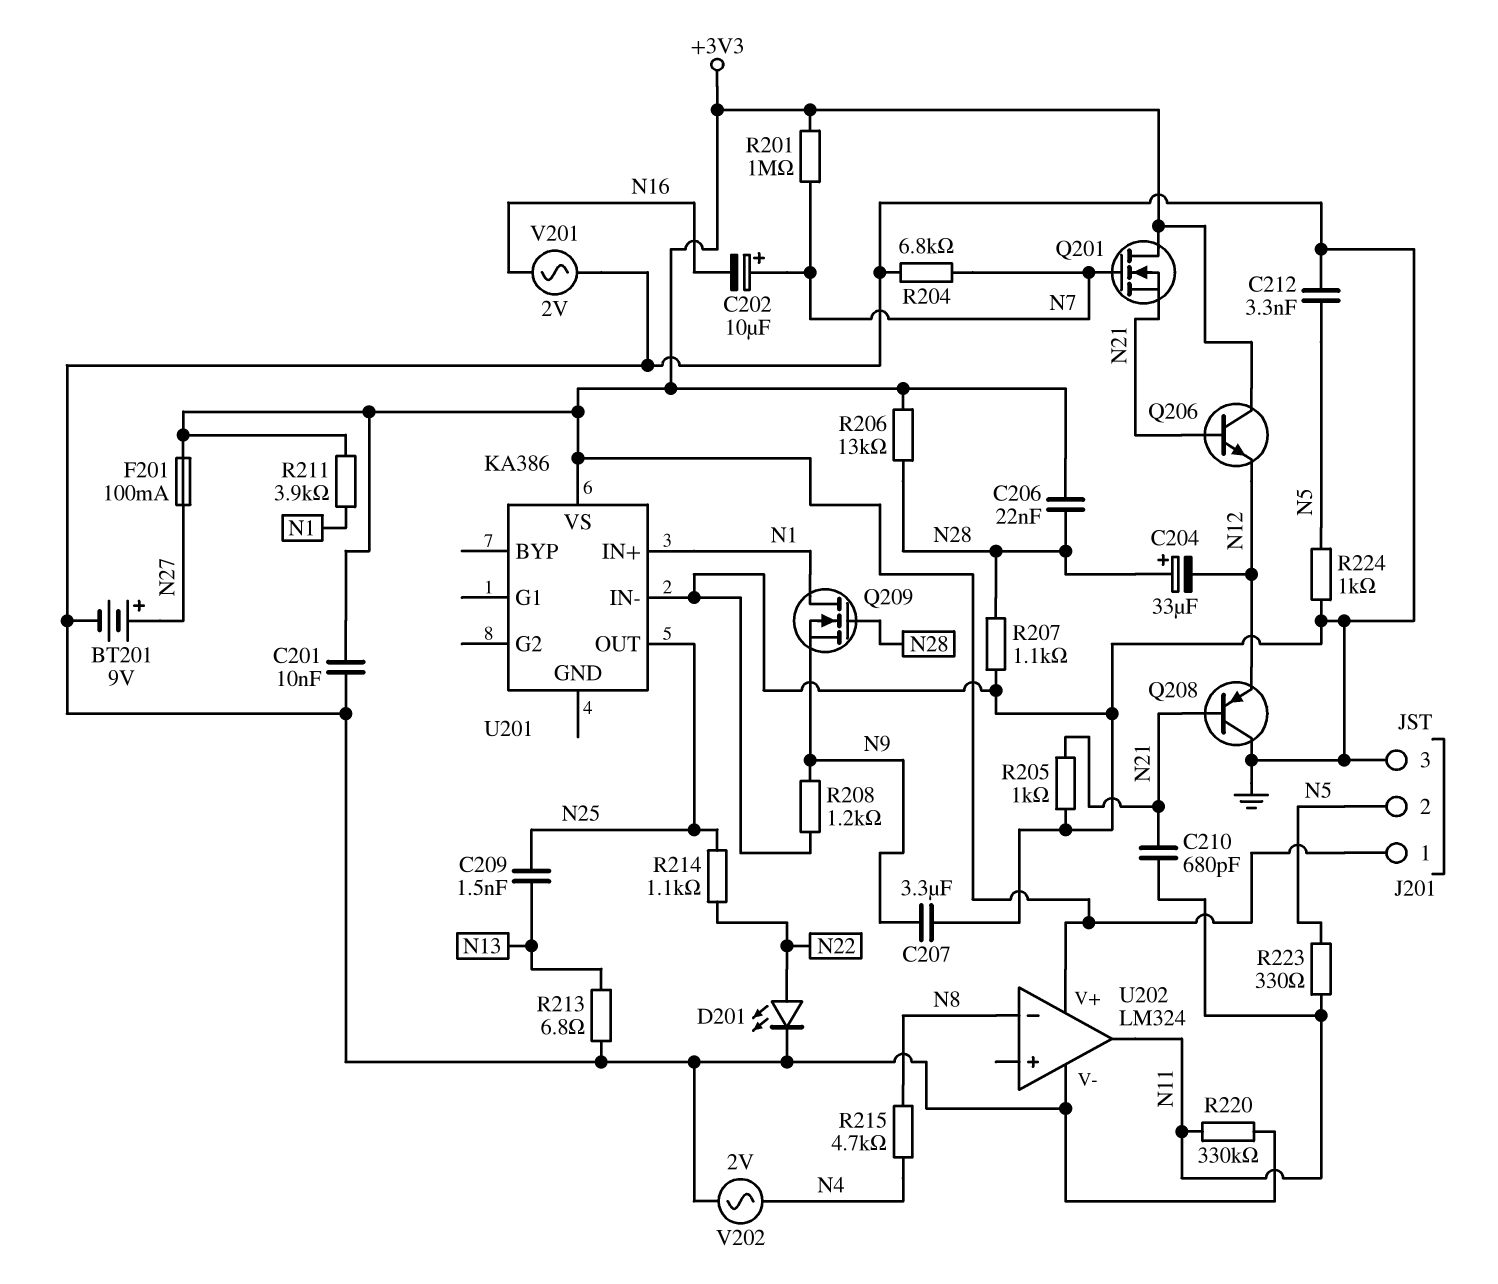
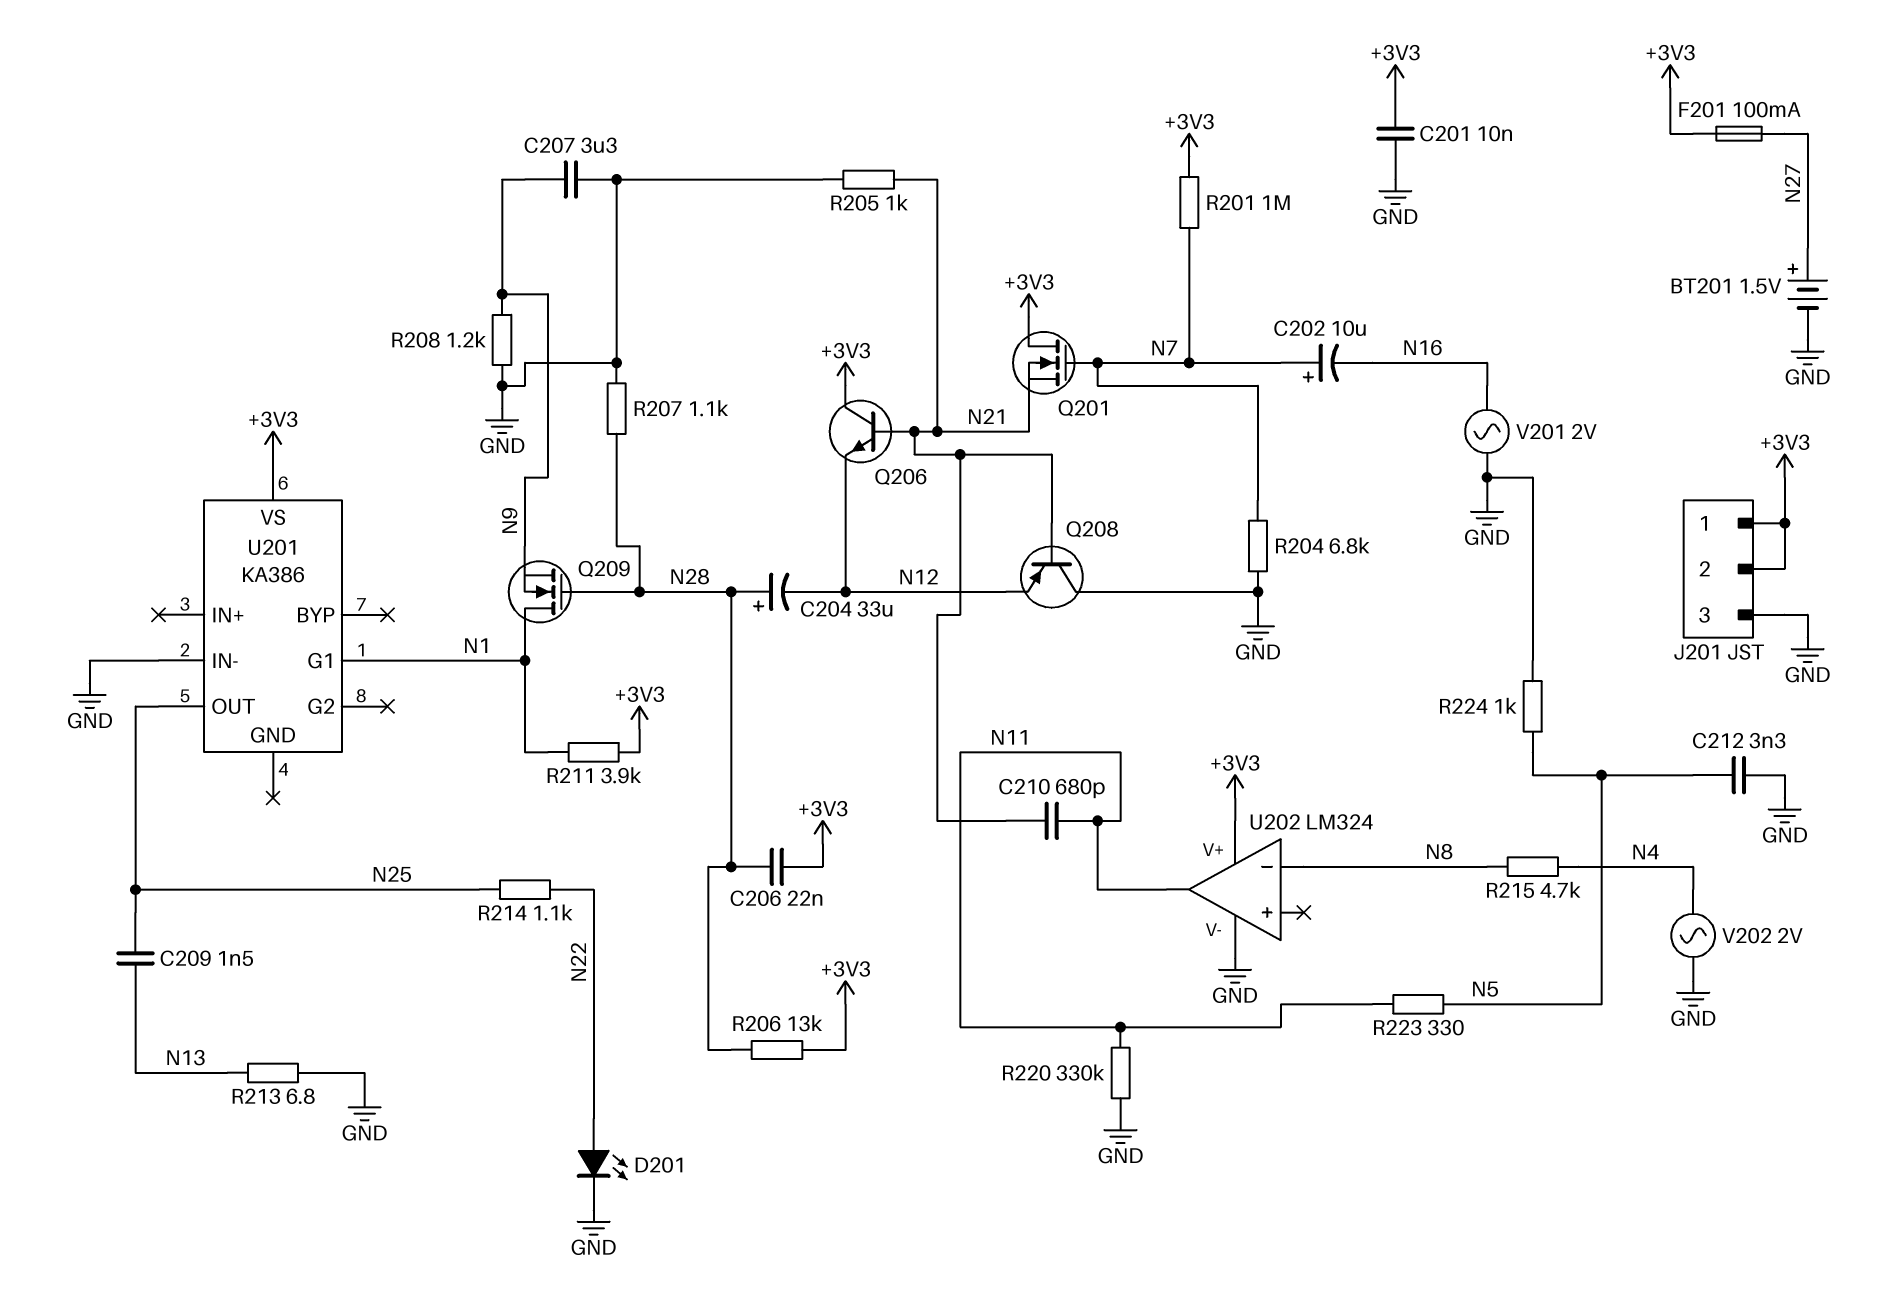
BT201: 9V (plus N27, minus GND) -> 1.5V (plus N27, minus GND)
J201 pin 2: N5 -> +3V3
U201 pin G1: none -> N1
U201 pin IN+: N1 -> none

